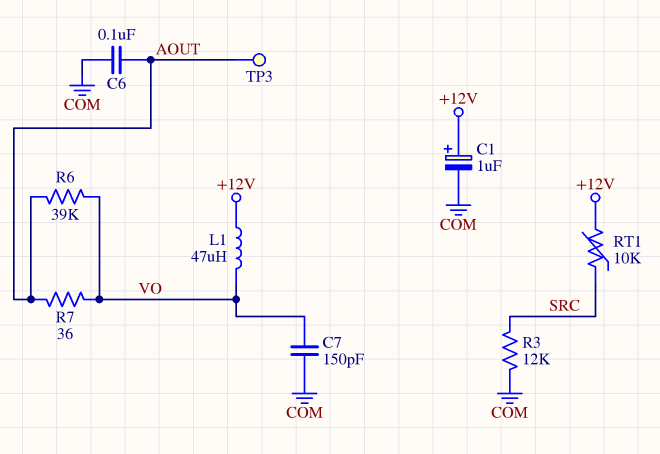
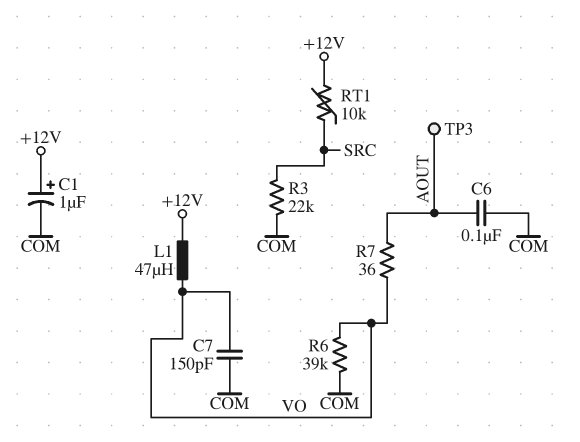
R3: 12k (COM, SRC) -> 22k (COM, SRC)
R6: 39k (AOUT, VO) -> 39k (COM, VO)

